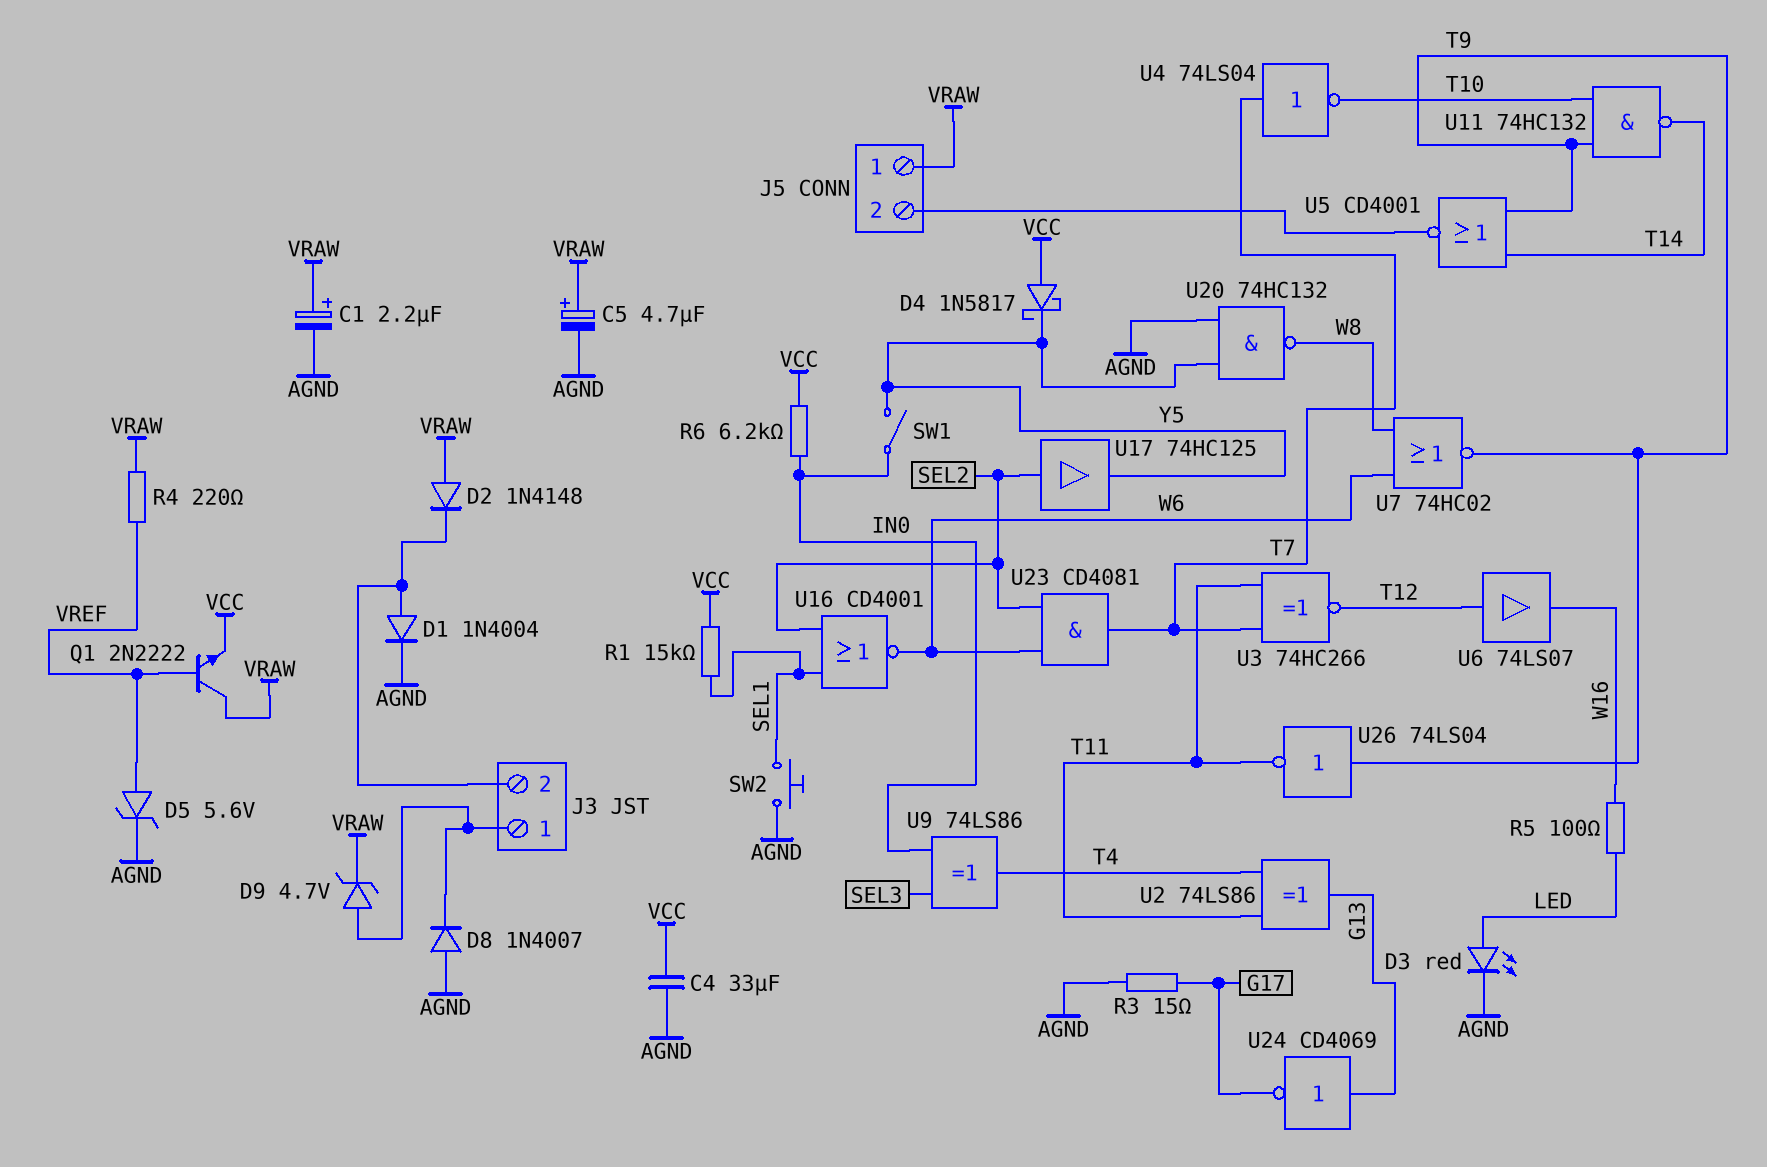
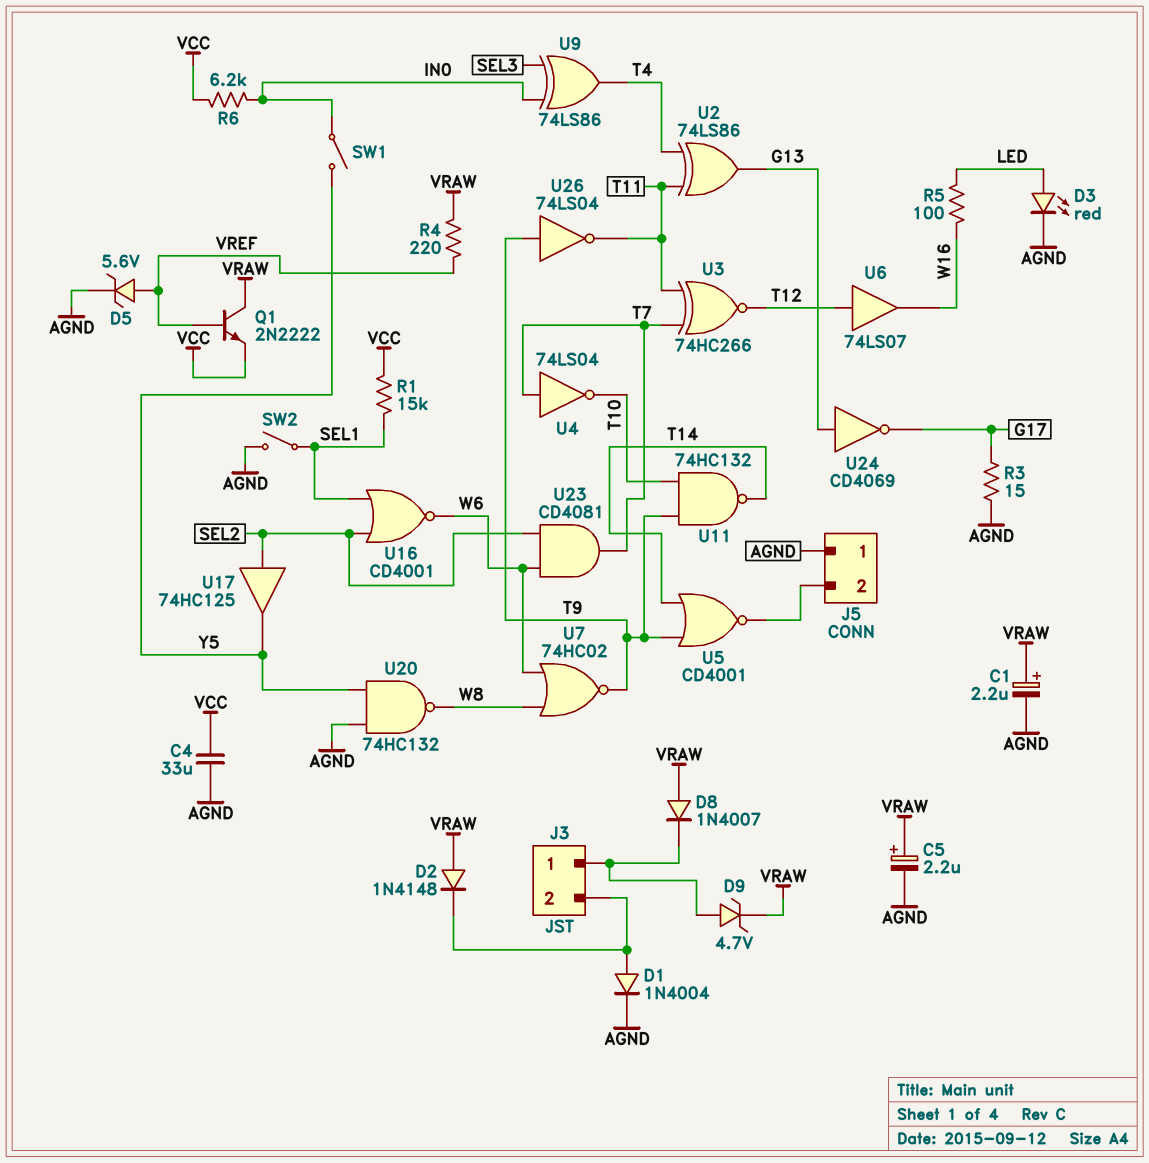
C5: 4.7uF (plus VRAW, minus AGND) -> 2.2uF (plus VRAW, minus AGND)
D4: schottky 1N5817 (A VCC, K Y5) -> none
D8: diode 1N4007 (A AGND, K J3/1) -> diode 1N4007 (A VRAW, K J3/1)
J5 pin 1: VRAW -> AGND
SW2: button (AGND, SEL1) -> switch (AGND, SEL1)

